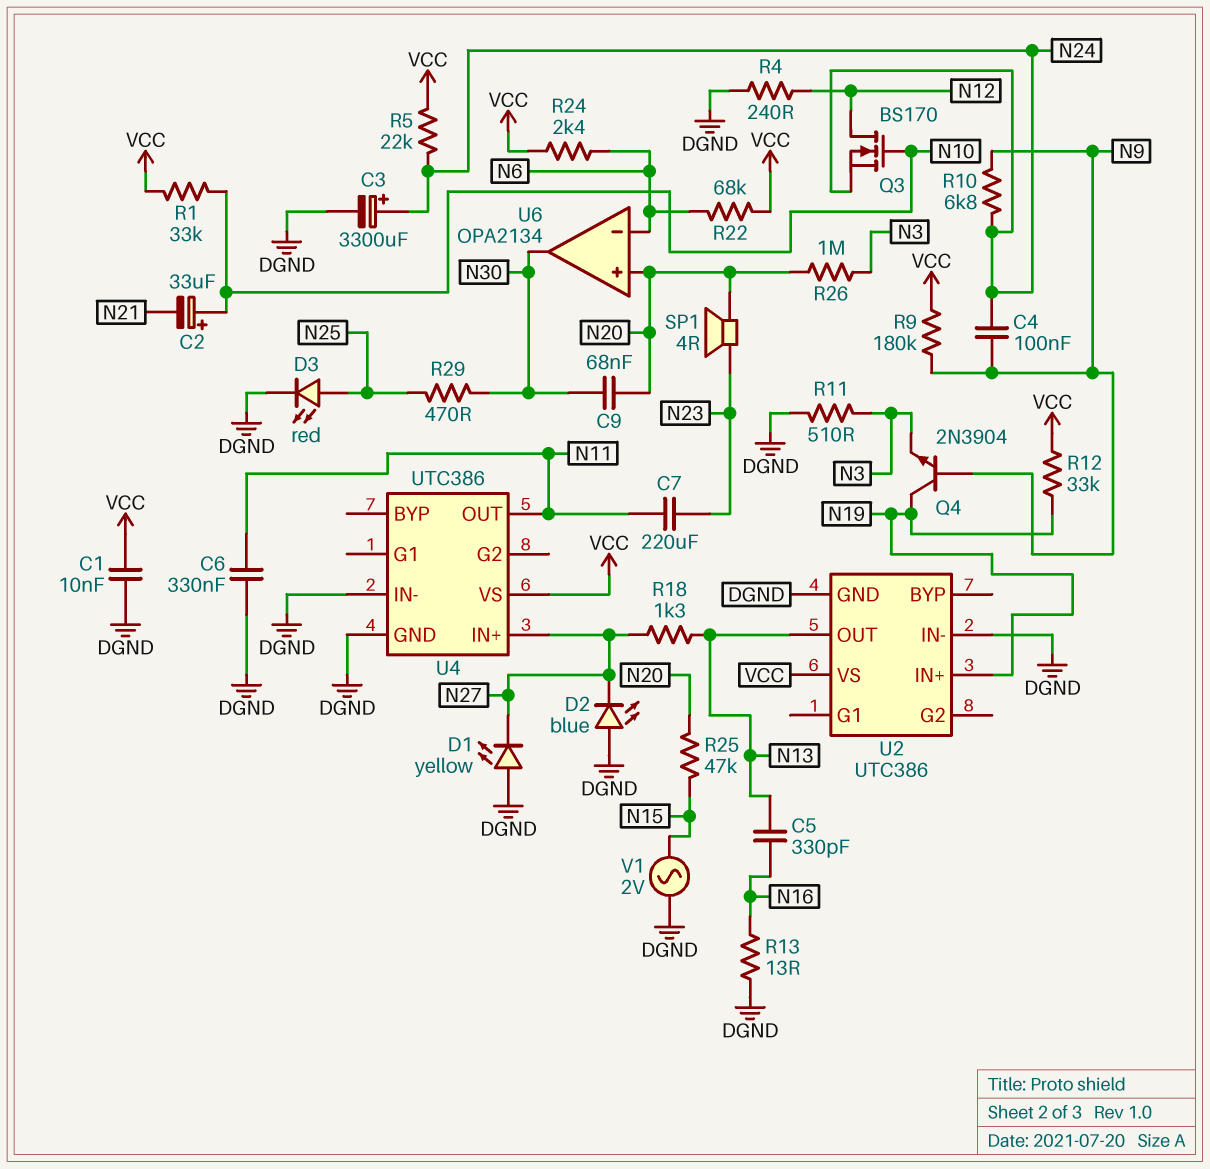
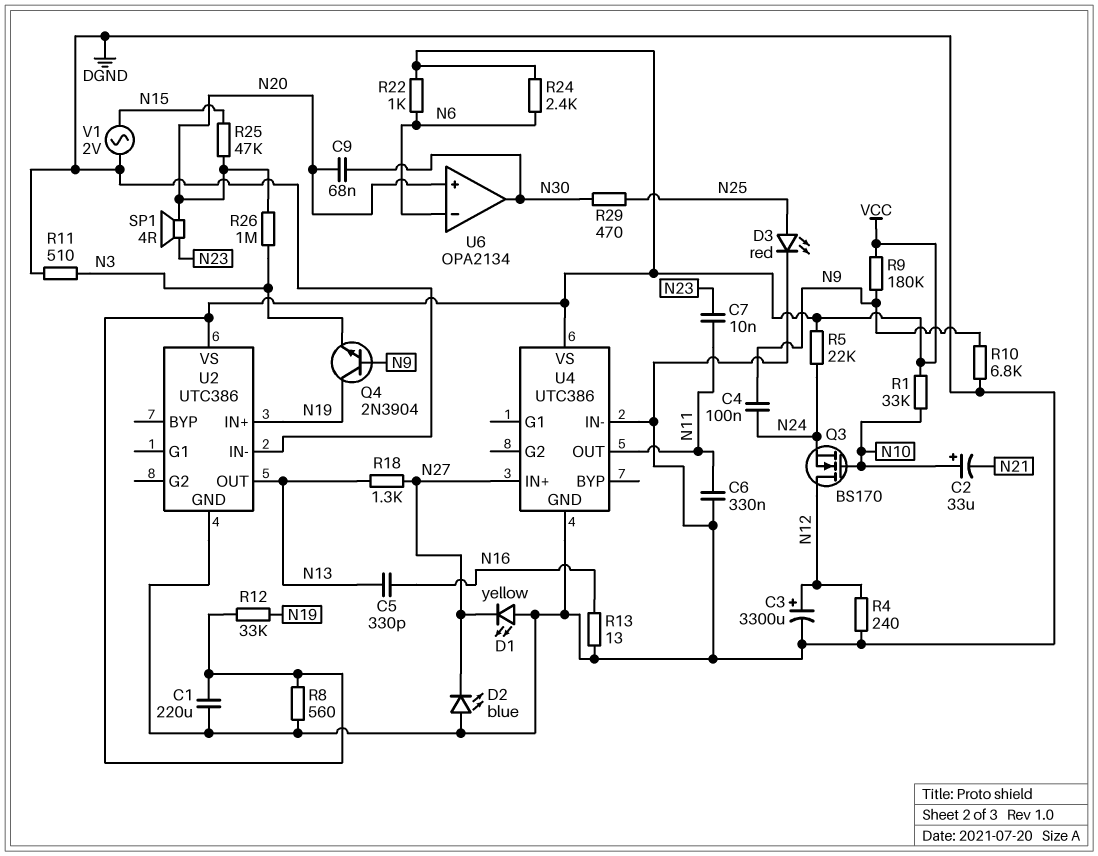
C1: 10nF (DGND, VCC) -> 220uF (DGND, VCC)
C3: 3300uF (plus N24, minus DGND) -> 3300uF (plus N12, minus DGND)
C7: 220uF (N11, N23) -> 10nF (N11, N23)
R8: none -> 560 (DGND, VCC)
R10: 6.8k (N9, N24) -> 6.8k (DGND, N9)
R22: 68k (N6, VCC) -> 1k (N6, VCC)

